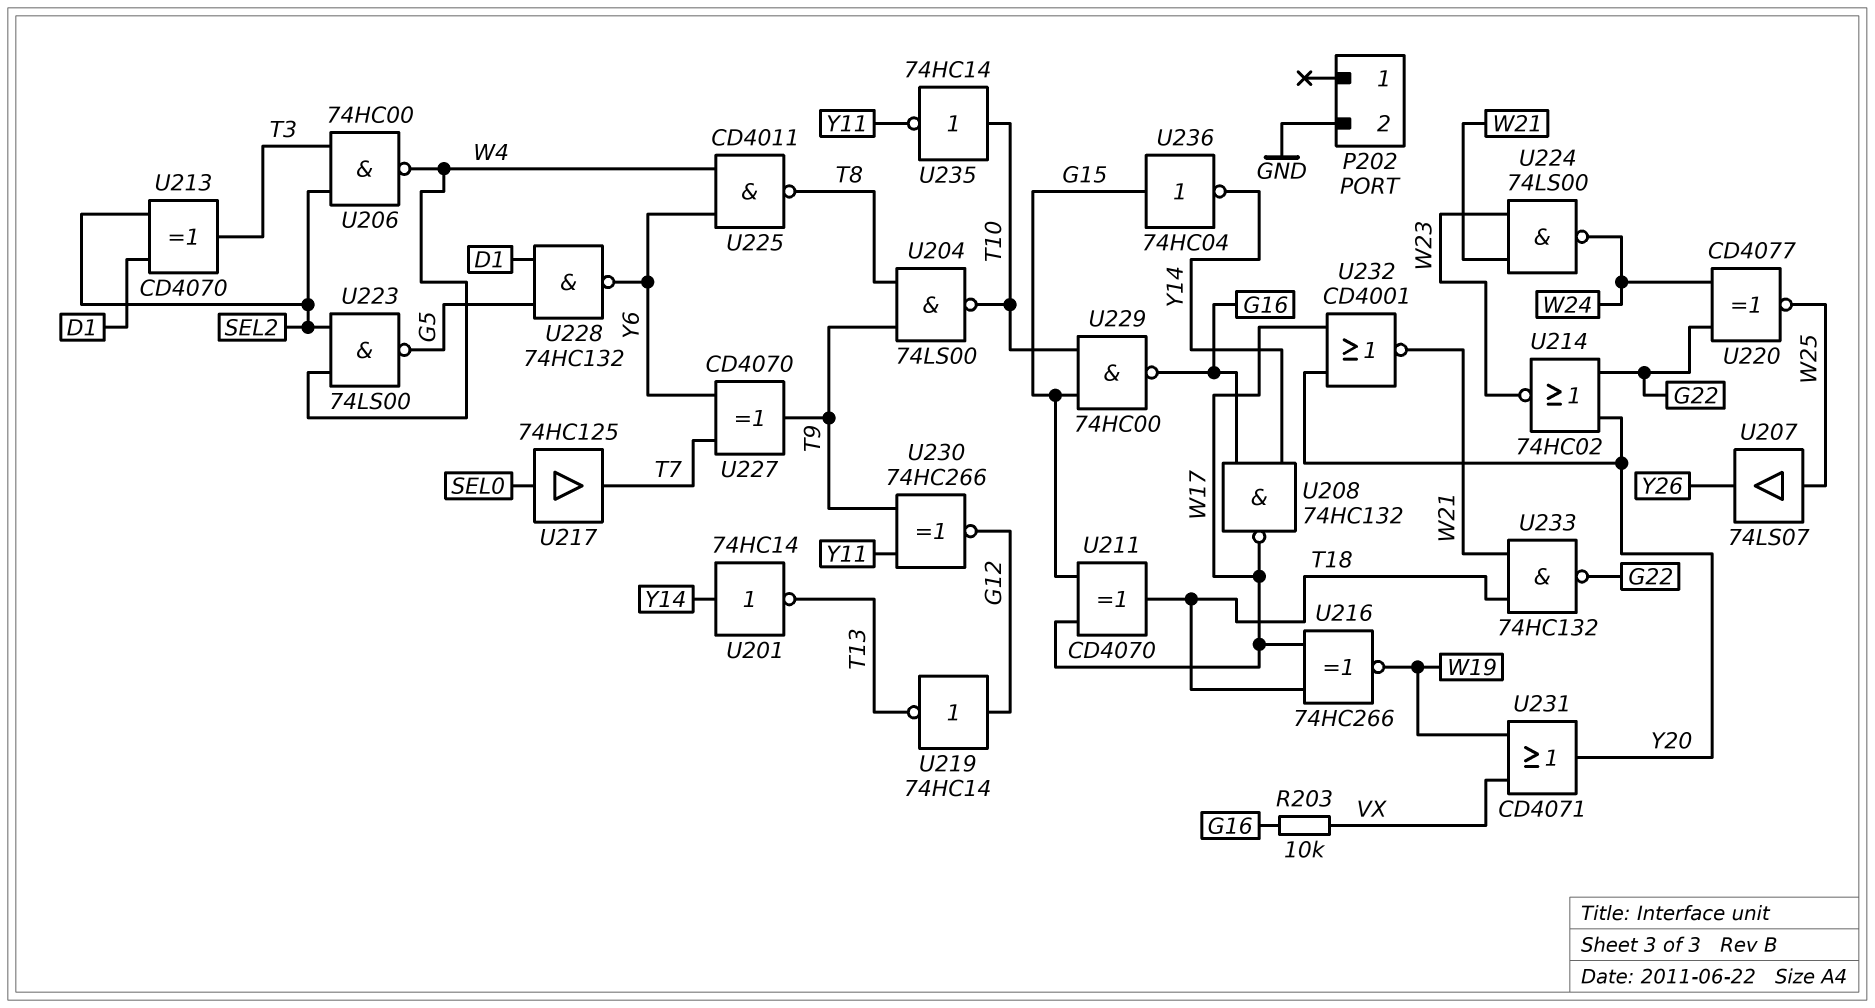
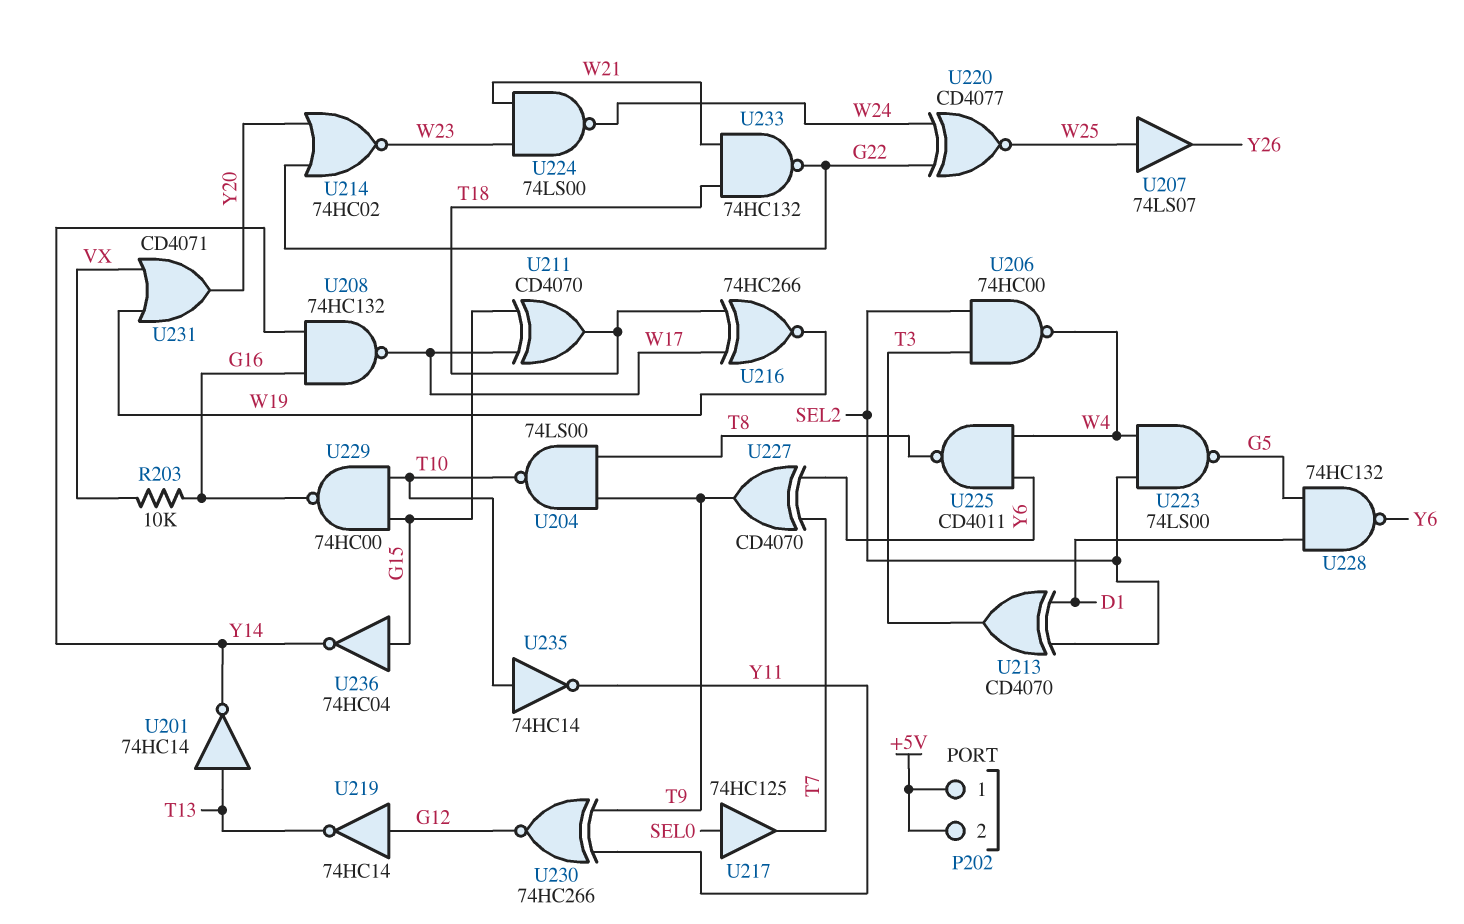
P202 pin 1: none -> +5V
P202 pin 2: GND -> +5V
U201: NOT 74HC14 (in Y14, out T13) -> NOT 74HC14 (in T13, out Y14)
U232: NOR CD4001 (in W17, in Y20, out W21) -> none

